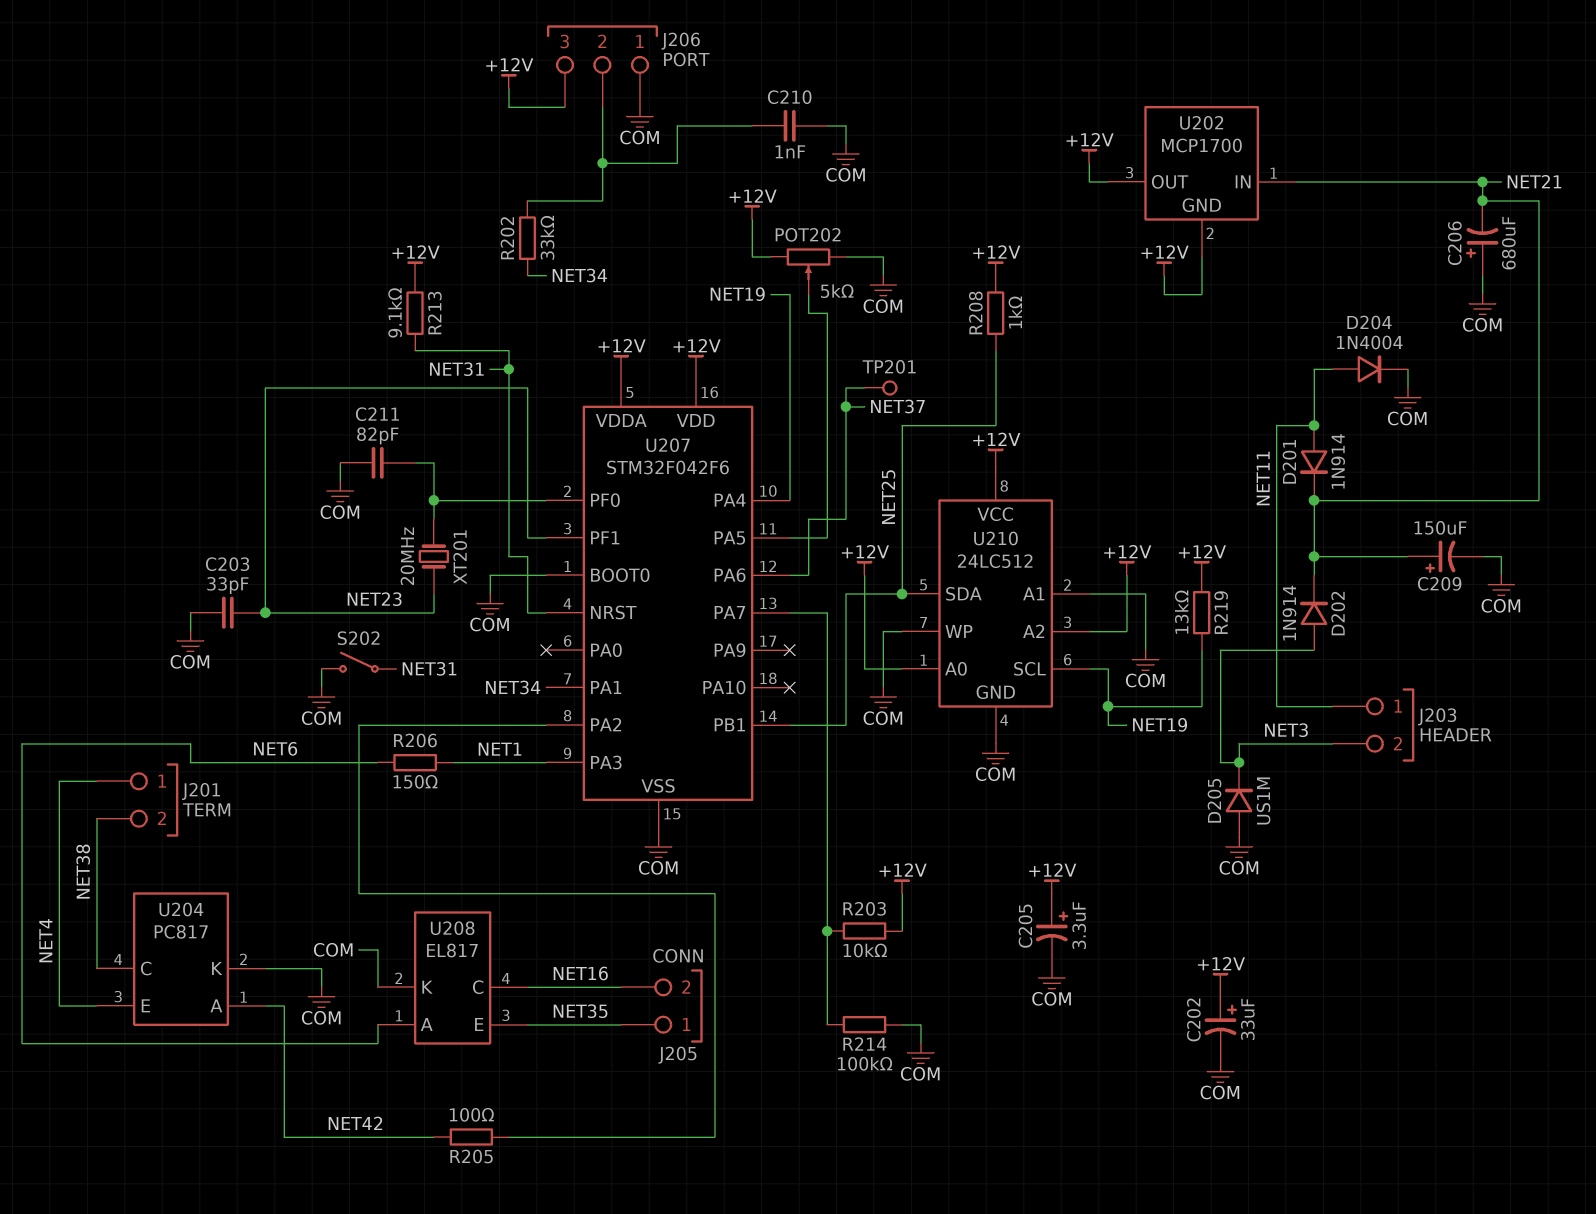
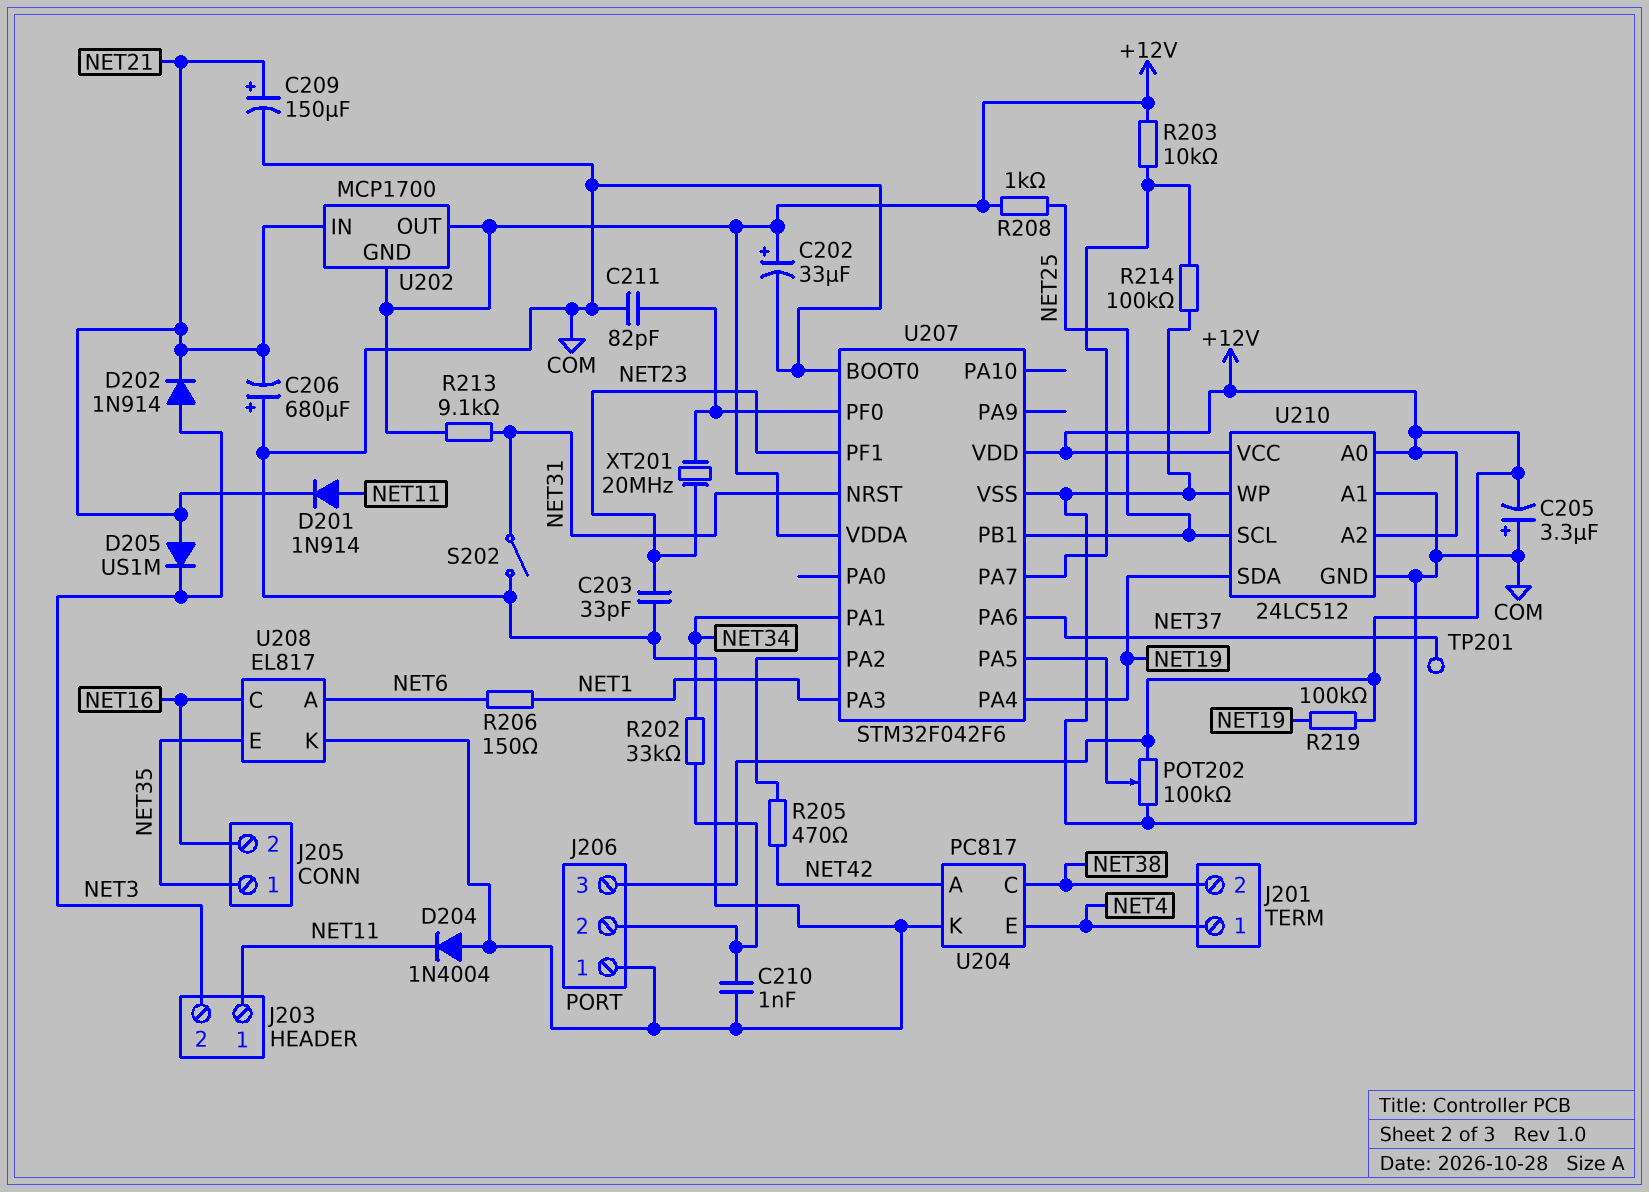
C205: 3.3uF (plus +12V, minus COM) -> 3.3uF (plus COM, minus +12V)
D204: diode 1N4004 (A NET11, K COM) -> diode 1N4004 (A COM, K NET11)
D205: diode US1M (A COM, K NET3) -> diode US1M (A NET21, K NET3)
POT202: 5k (+12V, COM, wiper U207/PA5) -> 100k (+12V, COM, wiper U207/PA5)
R205: 100 (NET42, U207/PA2) -> 470 (NET42, U207/PA2)
R219: 13k (+12V, NET19) -> 100k (+12V, NET19)
U210 pin SCL: NET19 -> NET25
U210 pin SDA: NET25 -> NET19

